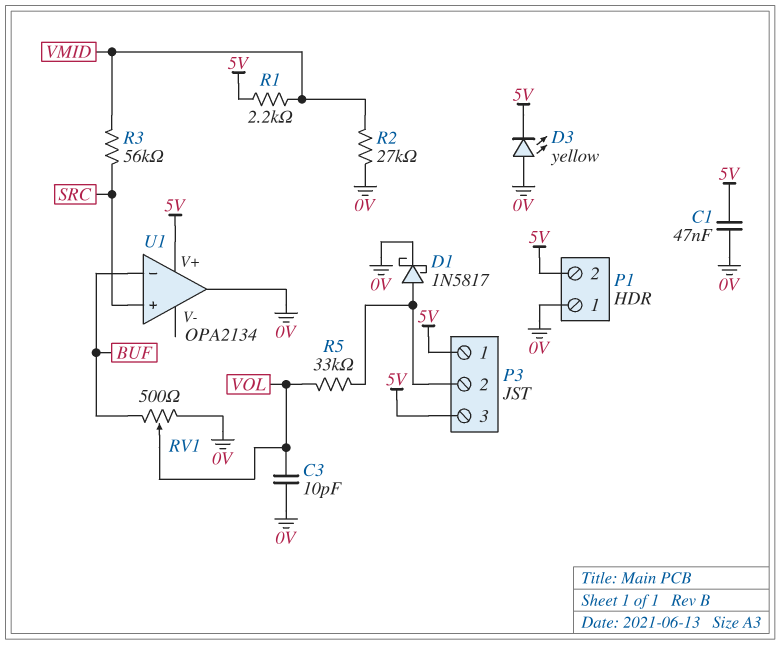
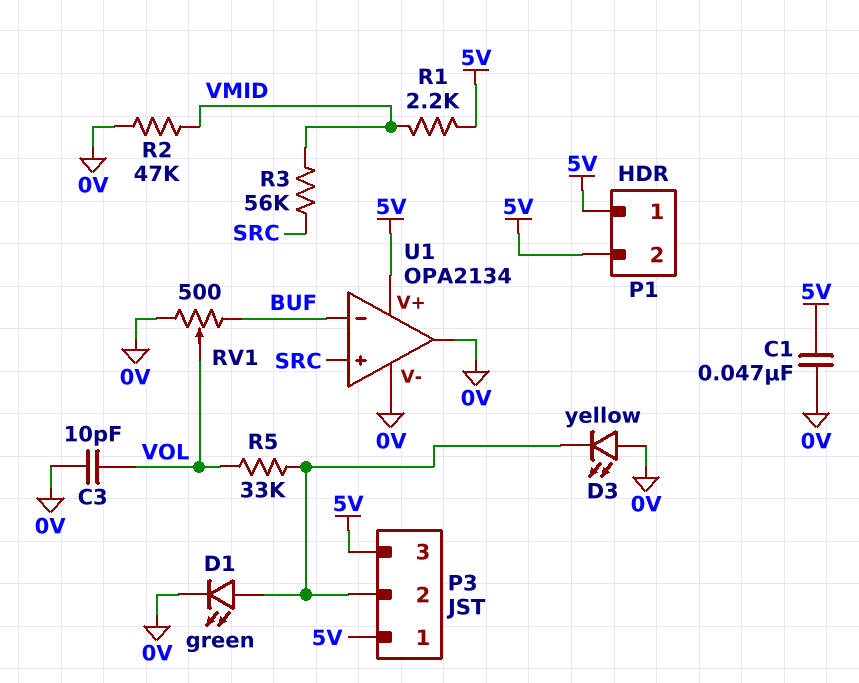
D1: schottky 1N5817 (A P3/2, K 0V) -> LED green (A P3/2, K 0V)
D3: LED yellow (A 0V, K 5V) -> LED yellow (A 0V, K P3/2)
P1 pin 1: 0V -> 5V
R2: 27k (0V, VMID) -> 47k (0V, VMID)
U1 pin V-: none -> 0V

